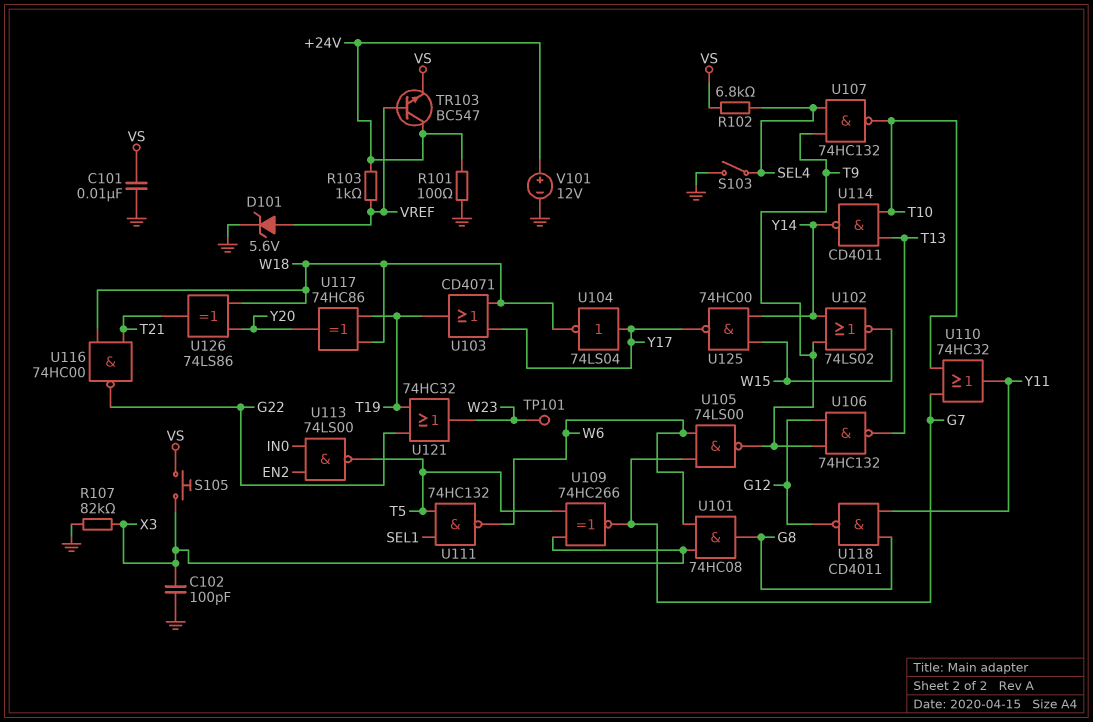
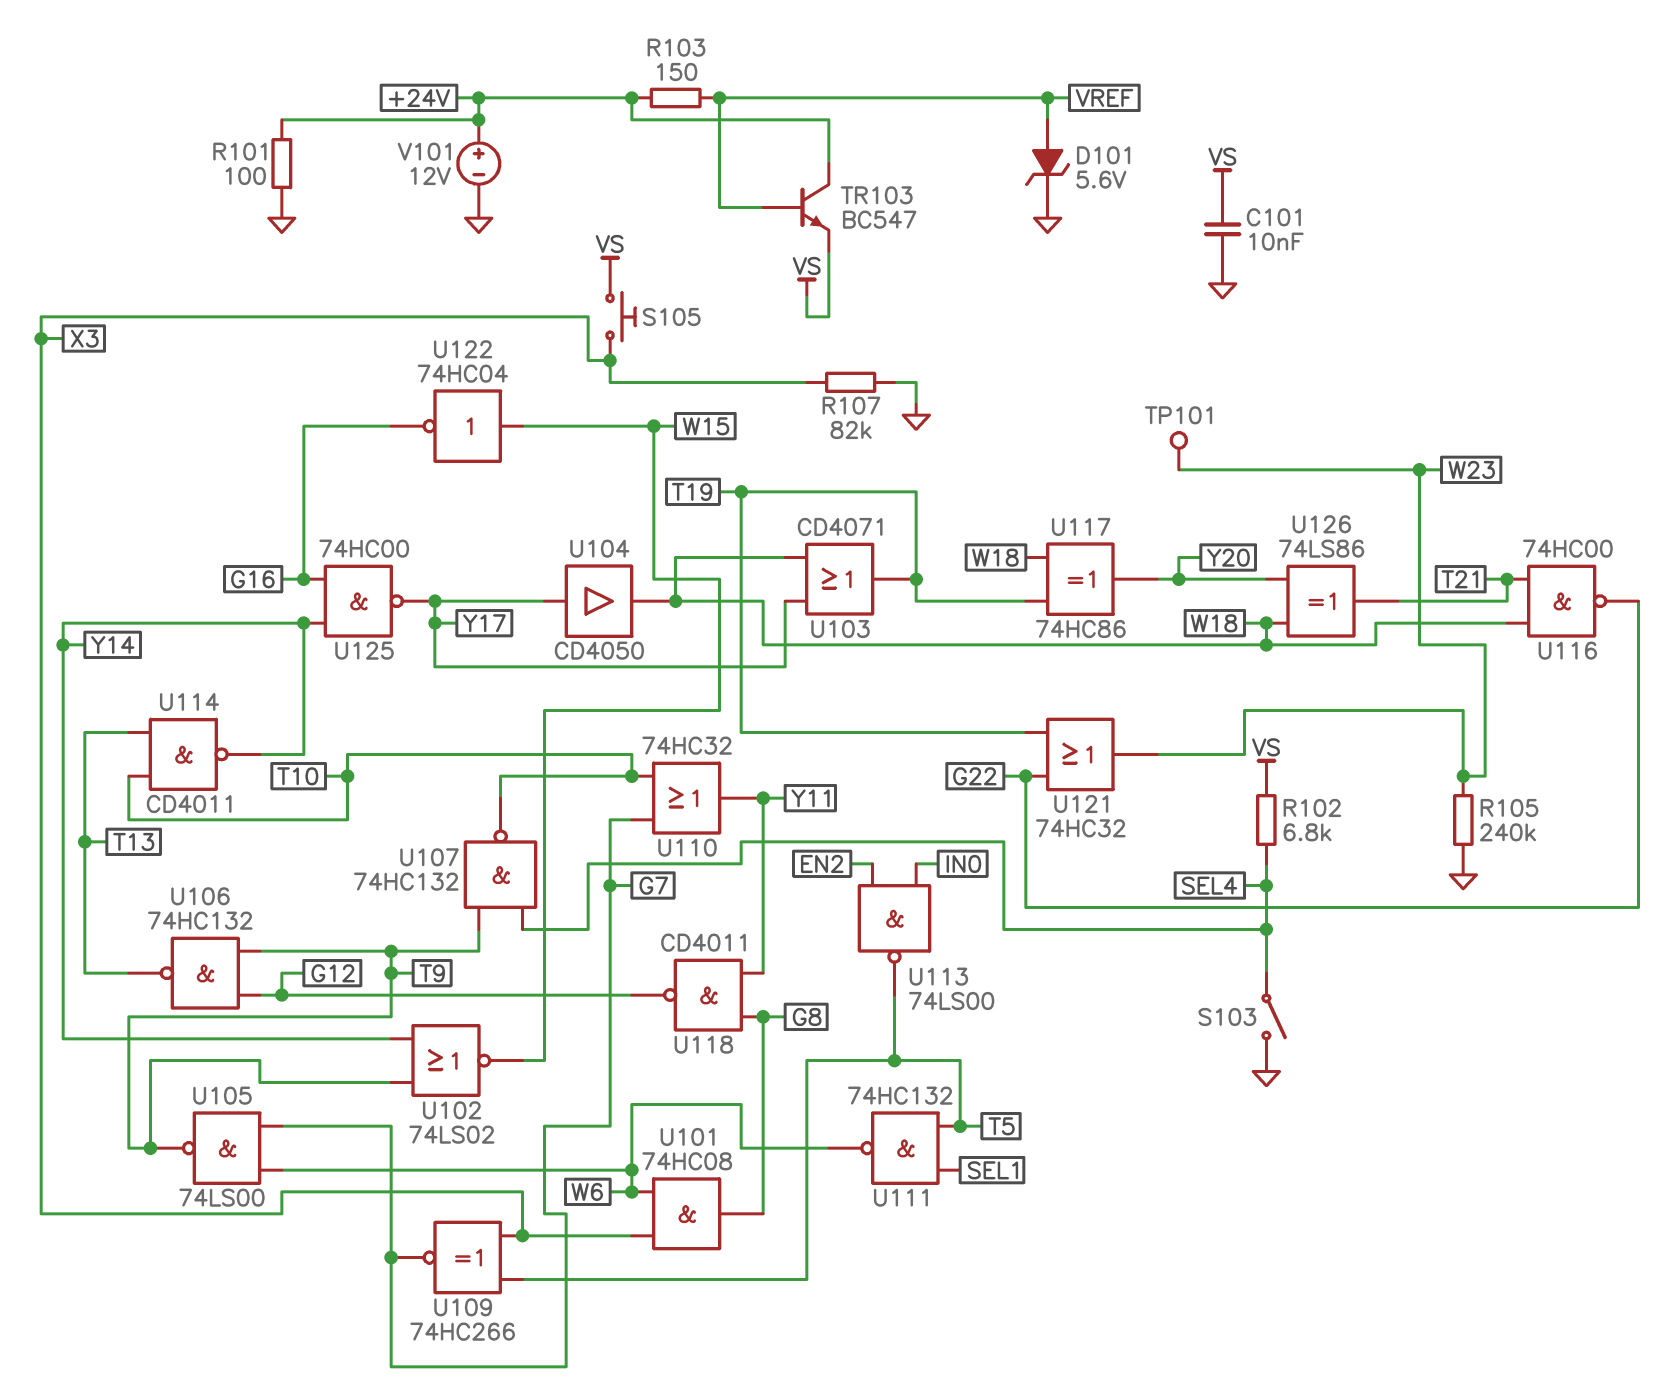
C102: 100pF (GND, X3) -> none
R103: 1k (+24V, VREF) -> 150 (+24V, VREF)
R105: none -> 240k (GND, W23)
U104: NOT 74LS04 (in Y17, out W18) -> buffer CD4050 (in Y17, out W18)
U122: none -> NOT 74HC04 (in W15, out G16)
U125: NAND 74HC00 (in W15, in Y14, out Y17) -> NAND 74HC00 (in G16, in Y14, out Y17)

